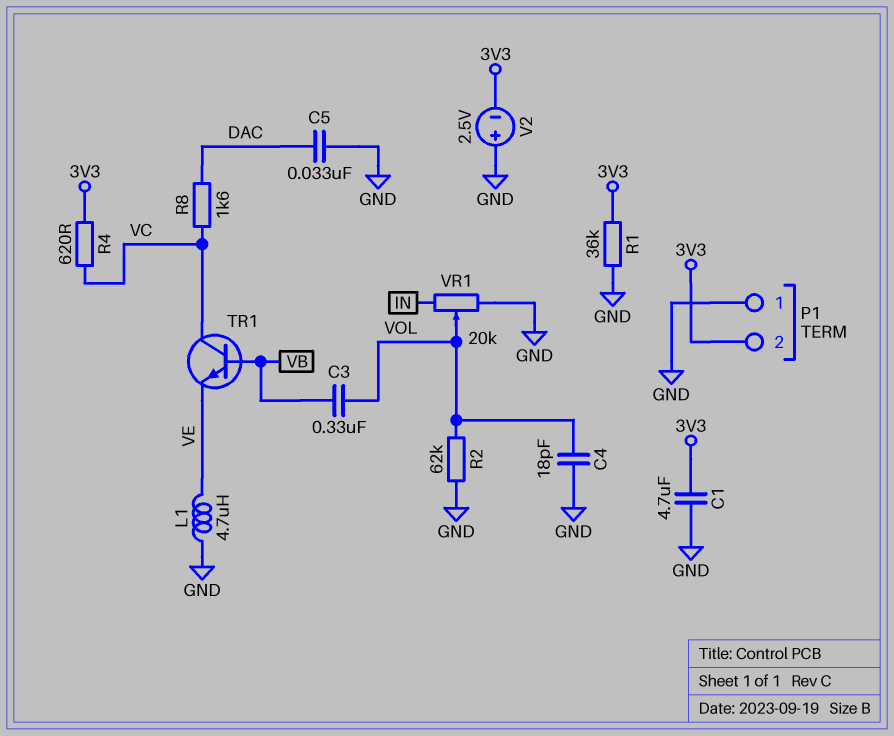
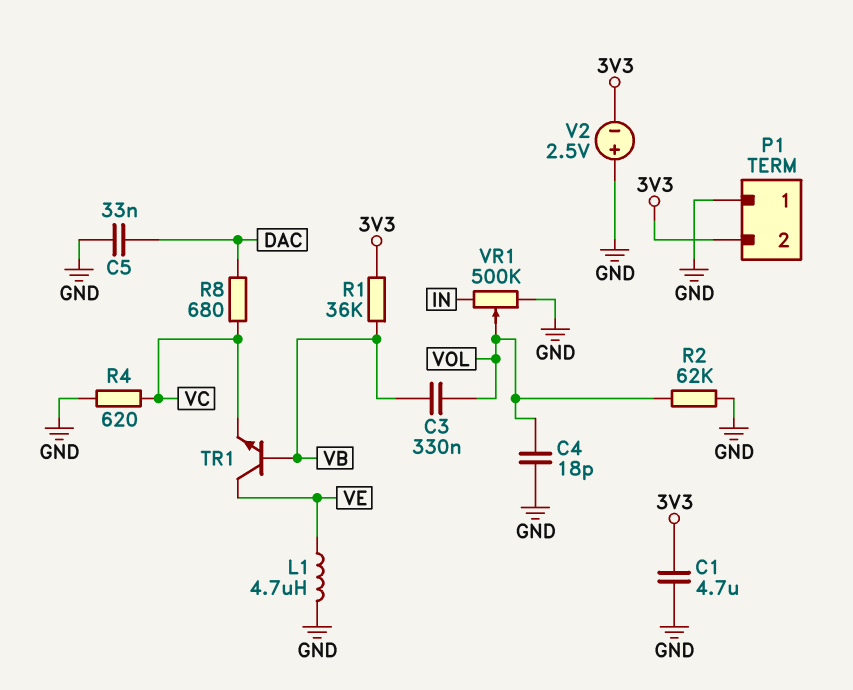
R1: 36k (3V3, GND) -> 36k (3V3, VB)
R4: 620 (3V3, VC) -> 620 (GND, VC)
R8: 1.6k (DAC, VC) -> 680 (DAC, VC)
TR1: NPN (B VB, C VC, E VE) -> NPN (B VB, C VE, E VC)
VR1: 20k (GND, IN, wiper VOL) -> 500k (GND, IN, wiper VOL)

